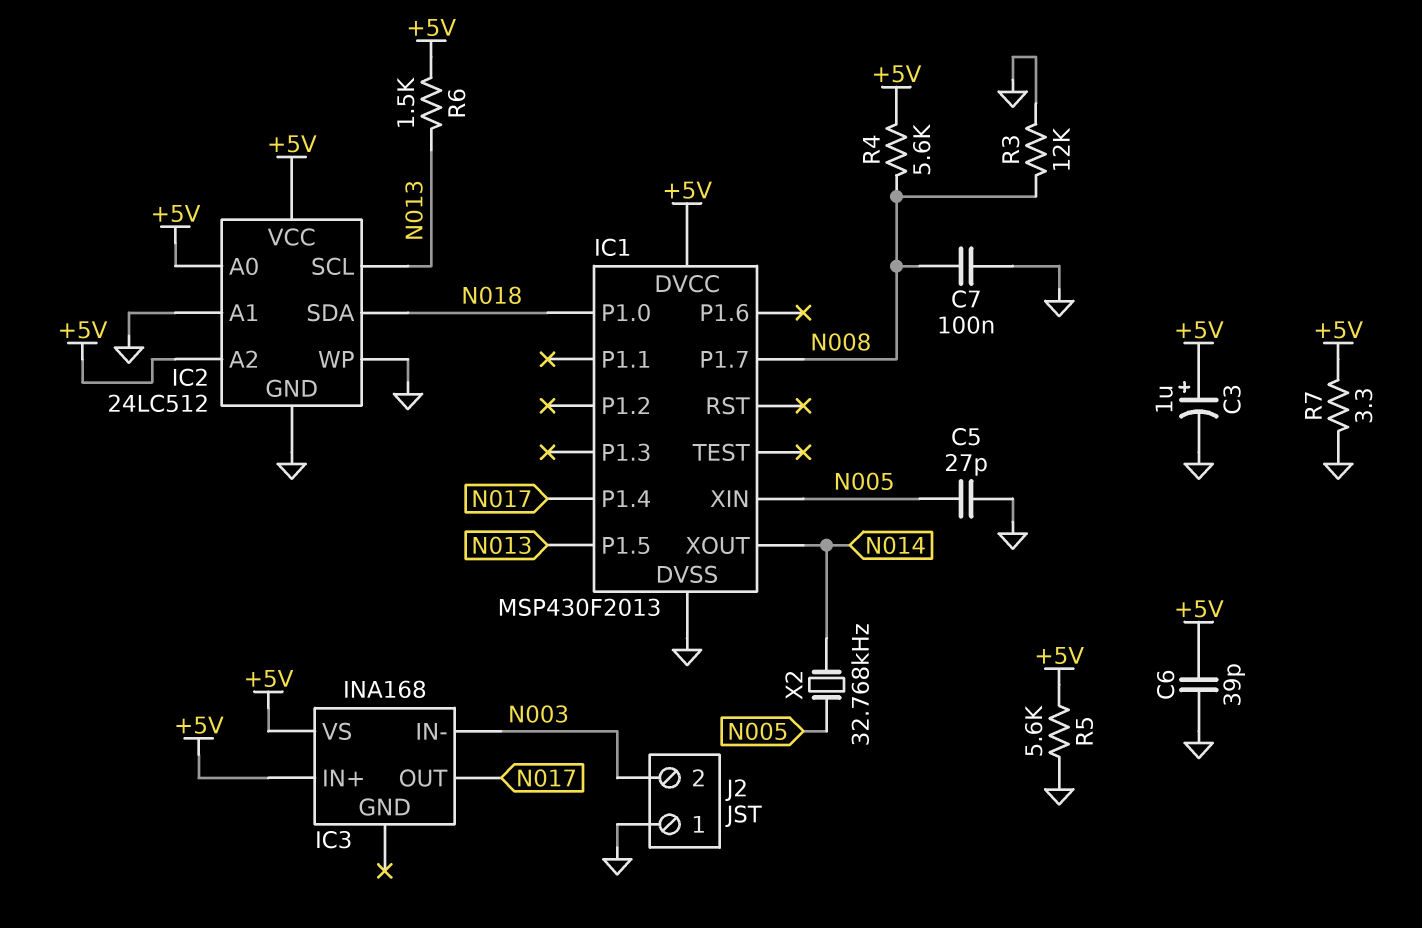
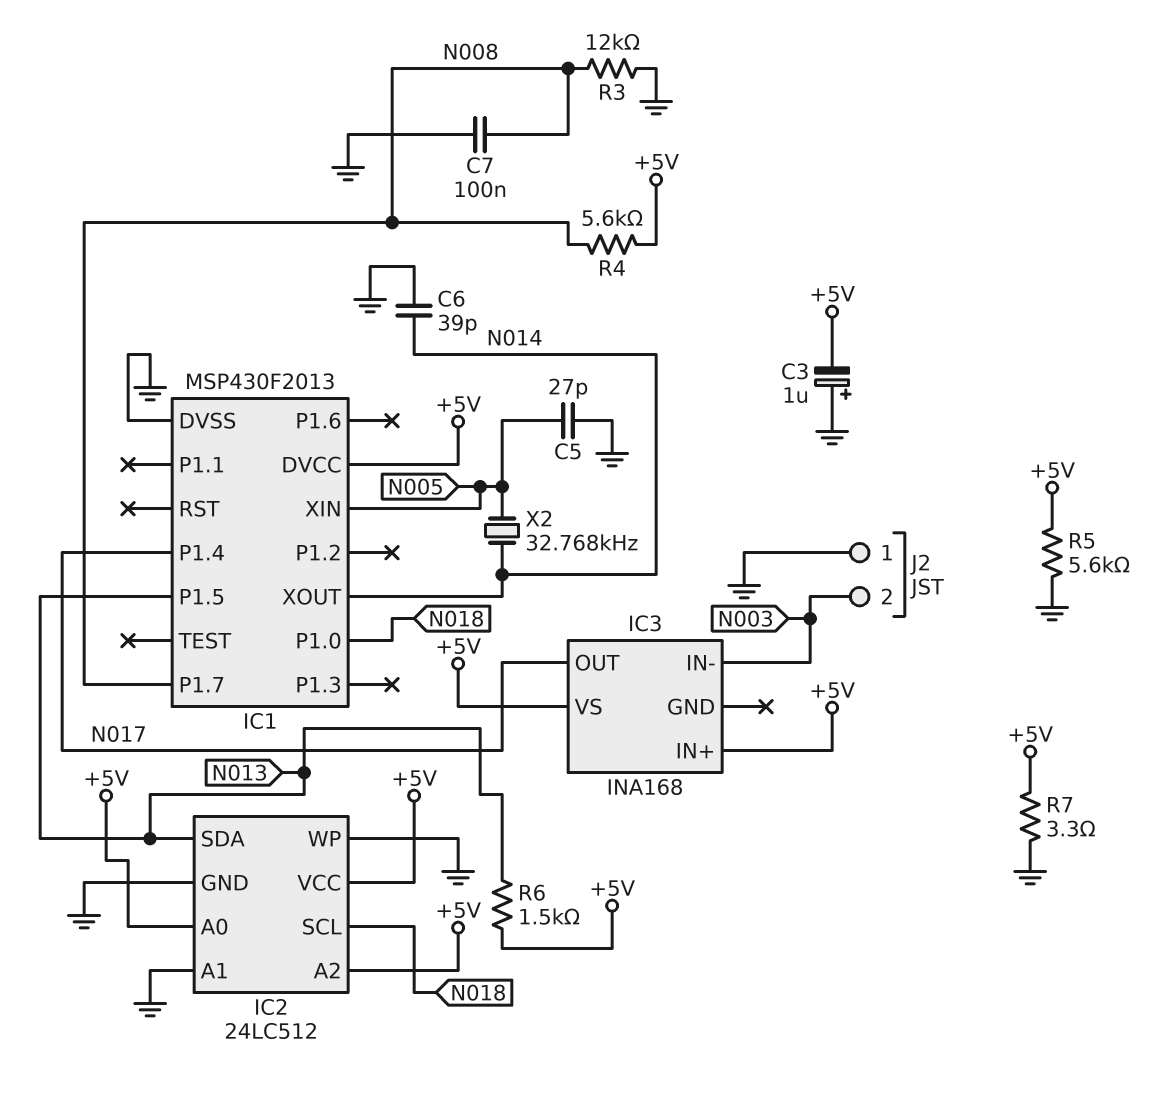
C3: 1uF (plus +5V, minus GND) -> 1uF (plus GND, minus +5V)
C6: 39pF (+5V, GND) -> 39pF (GND, N014)
IC2 pin SCL: N013 -> N018
IC2 pin SDA: N018 -> N013

